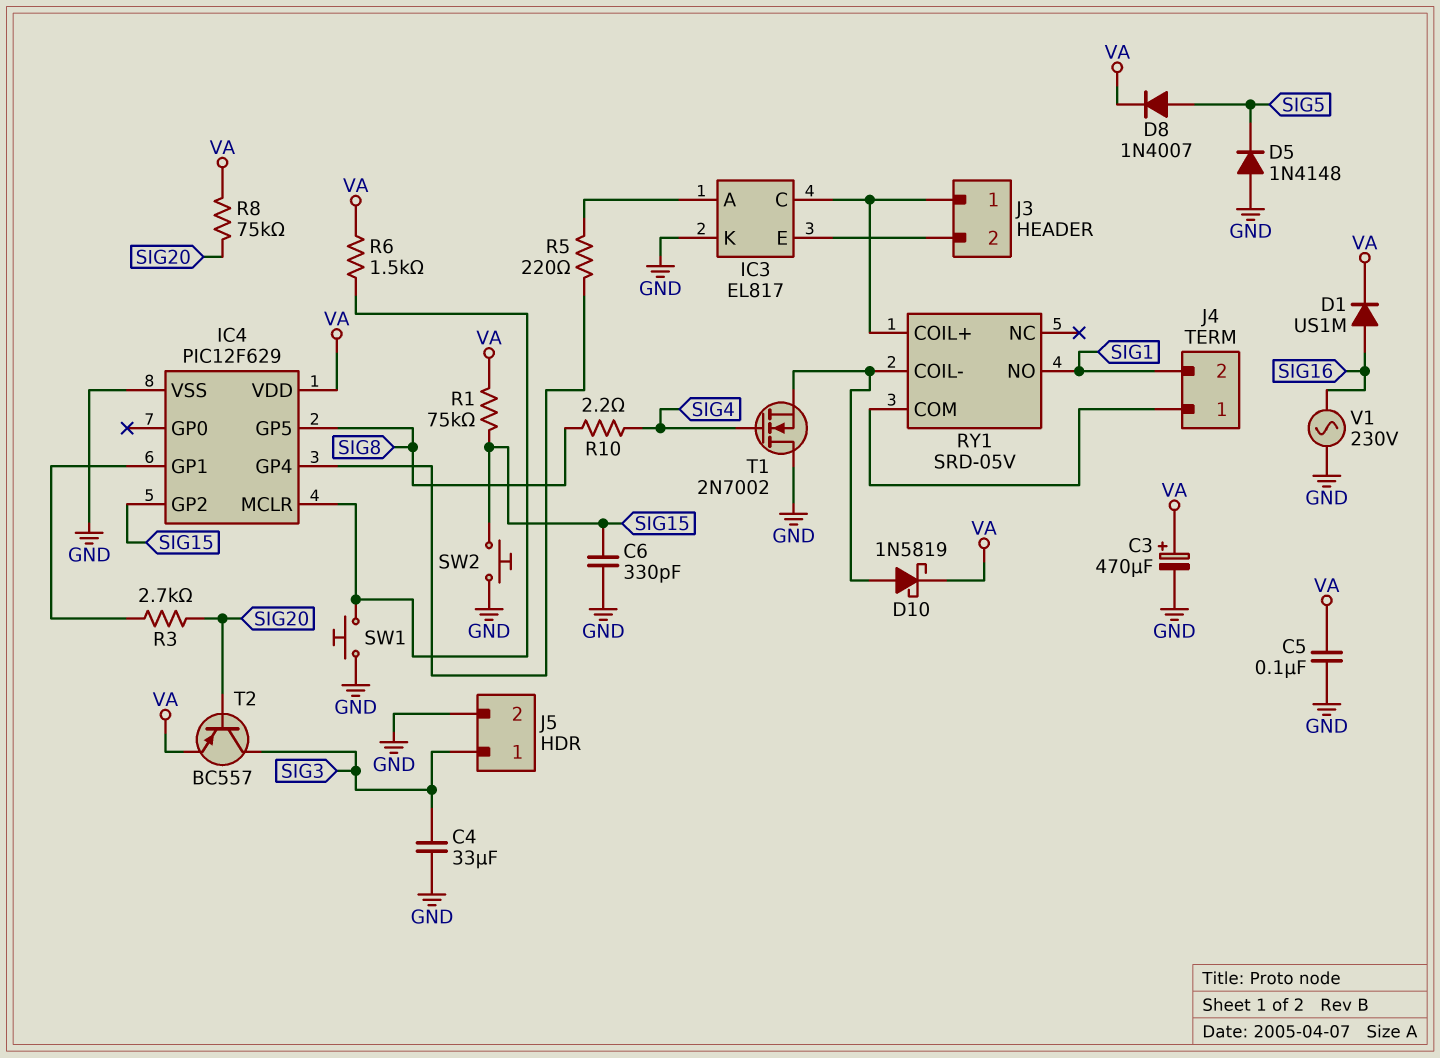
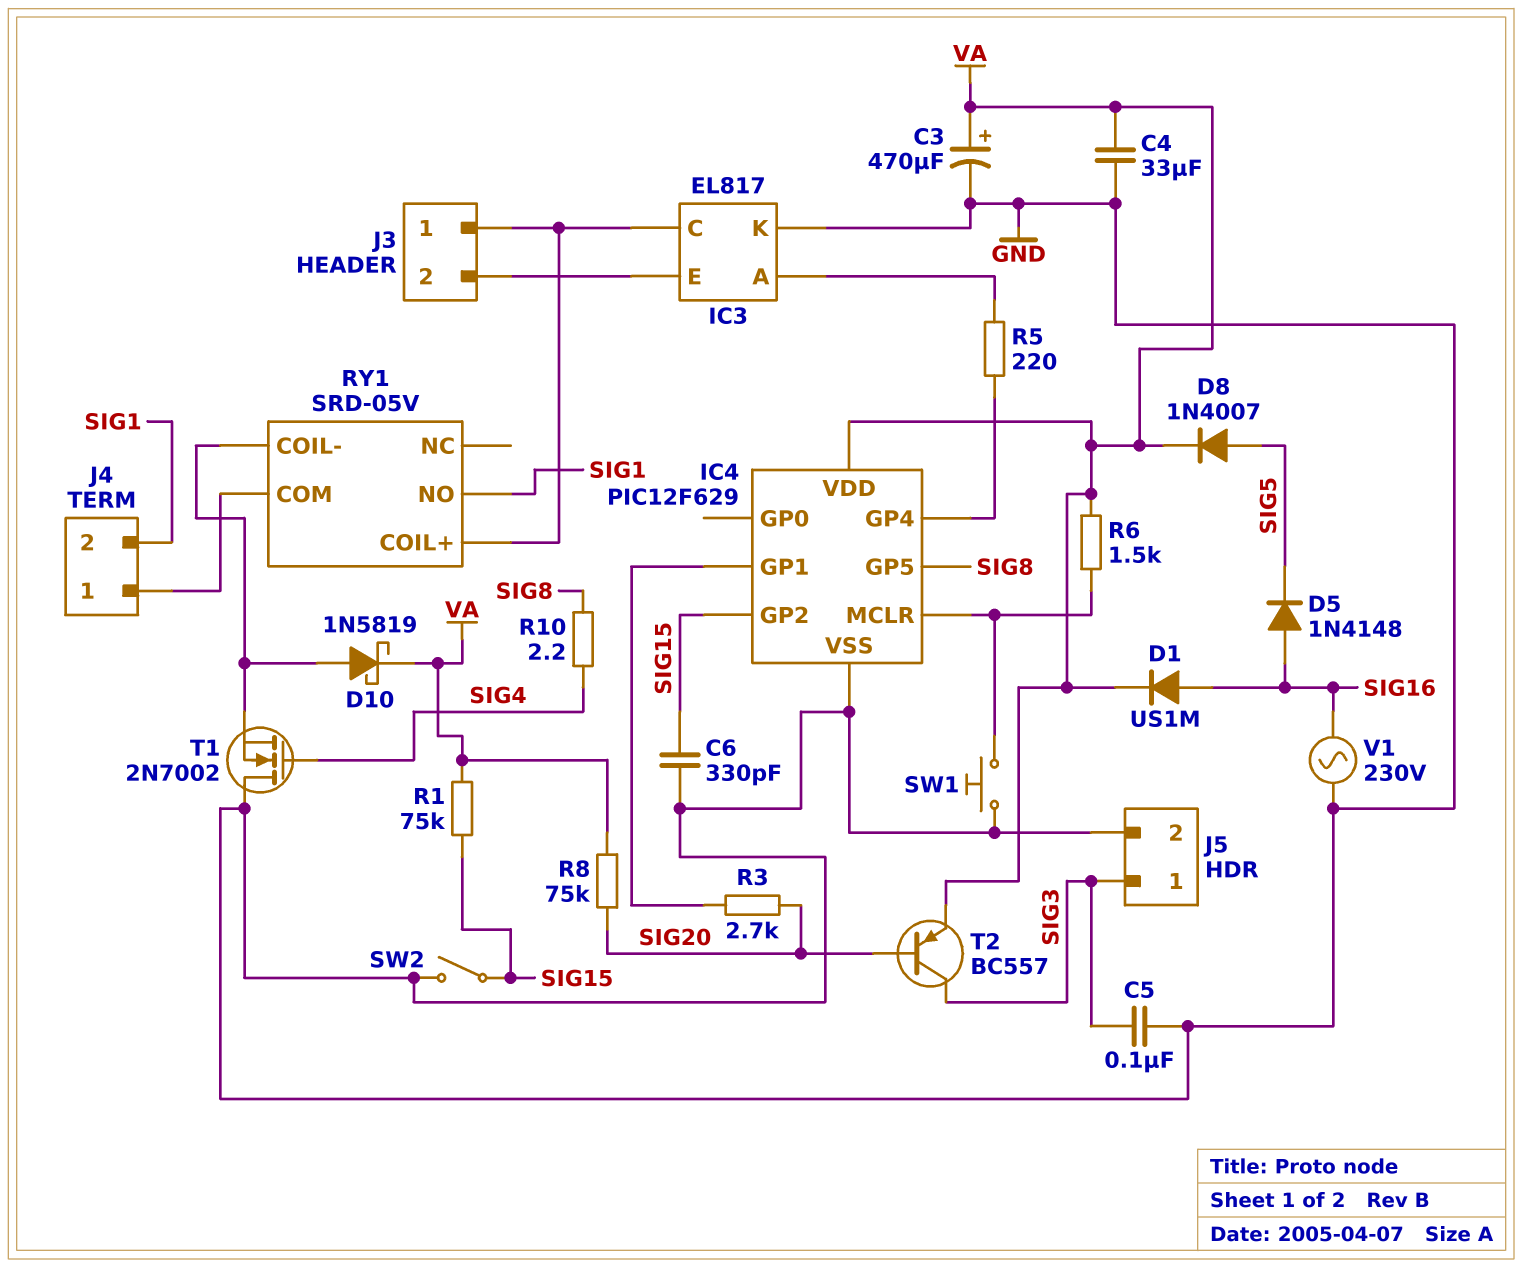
C4: 33uF (GND, SIG3) -> 33uF (GND, VA)
C5: 100nF (GND, VA) -> 100nF (GND, SIG3)
D5: diode 1N4148 (A GND, K SIG5) -> diode 1N4148 (A SIG16, K SIG5)
SW2: button (GND, SIG15) -> switch (GND, SIG15)

